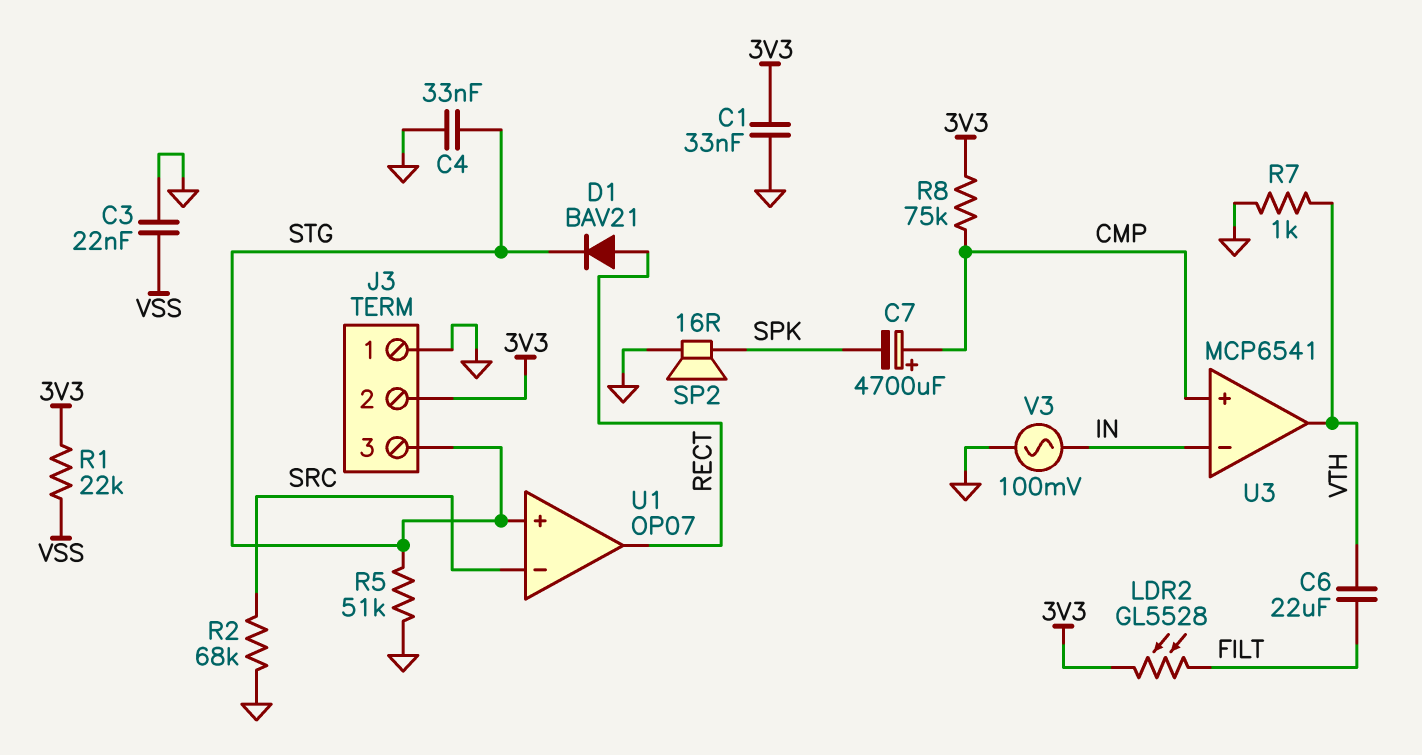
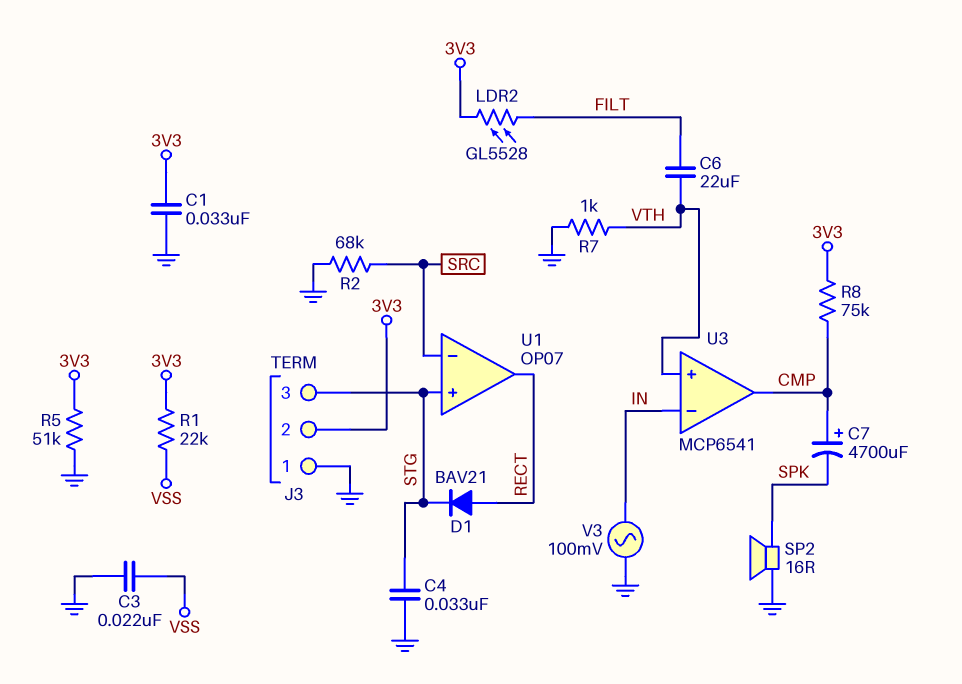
R5: 51k (GND, STG) -> 51k (3V3, GND)
U3 pin in+: CMP -> VTH
U3 pin out: VTH -> CMP

